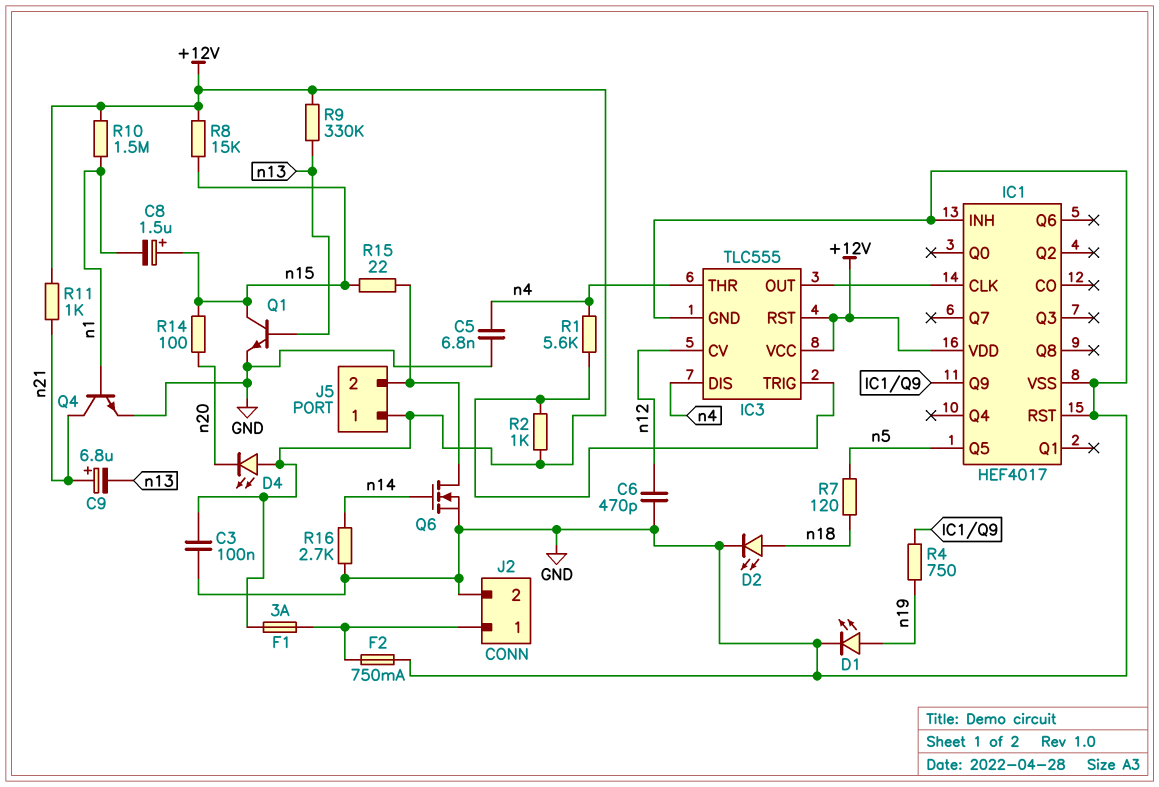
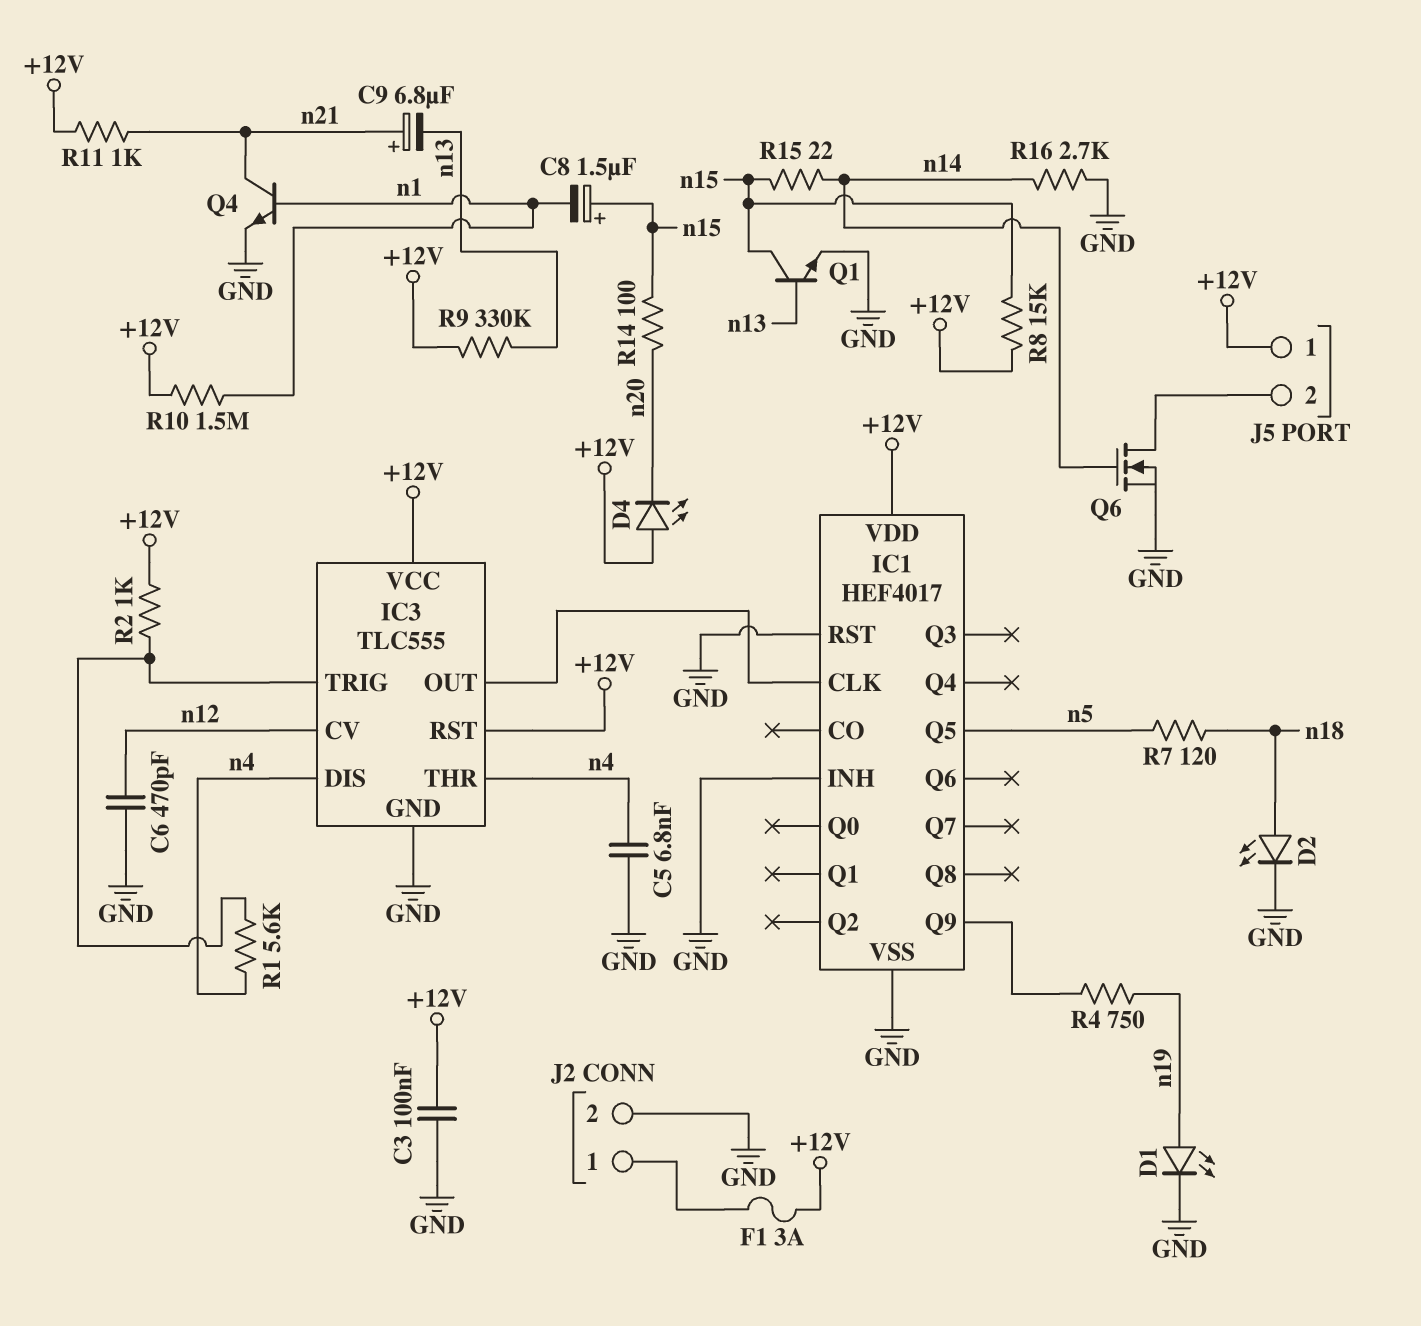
F2: 750mA (GND, J2/1) -> none
R15: 22 (J5/2, n15) -> 22 (n14, n15)

